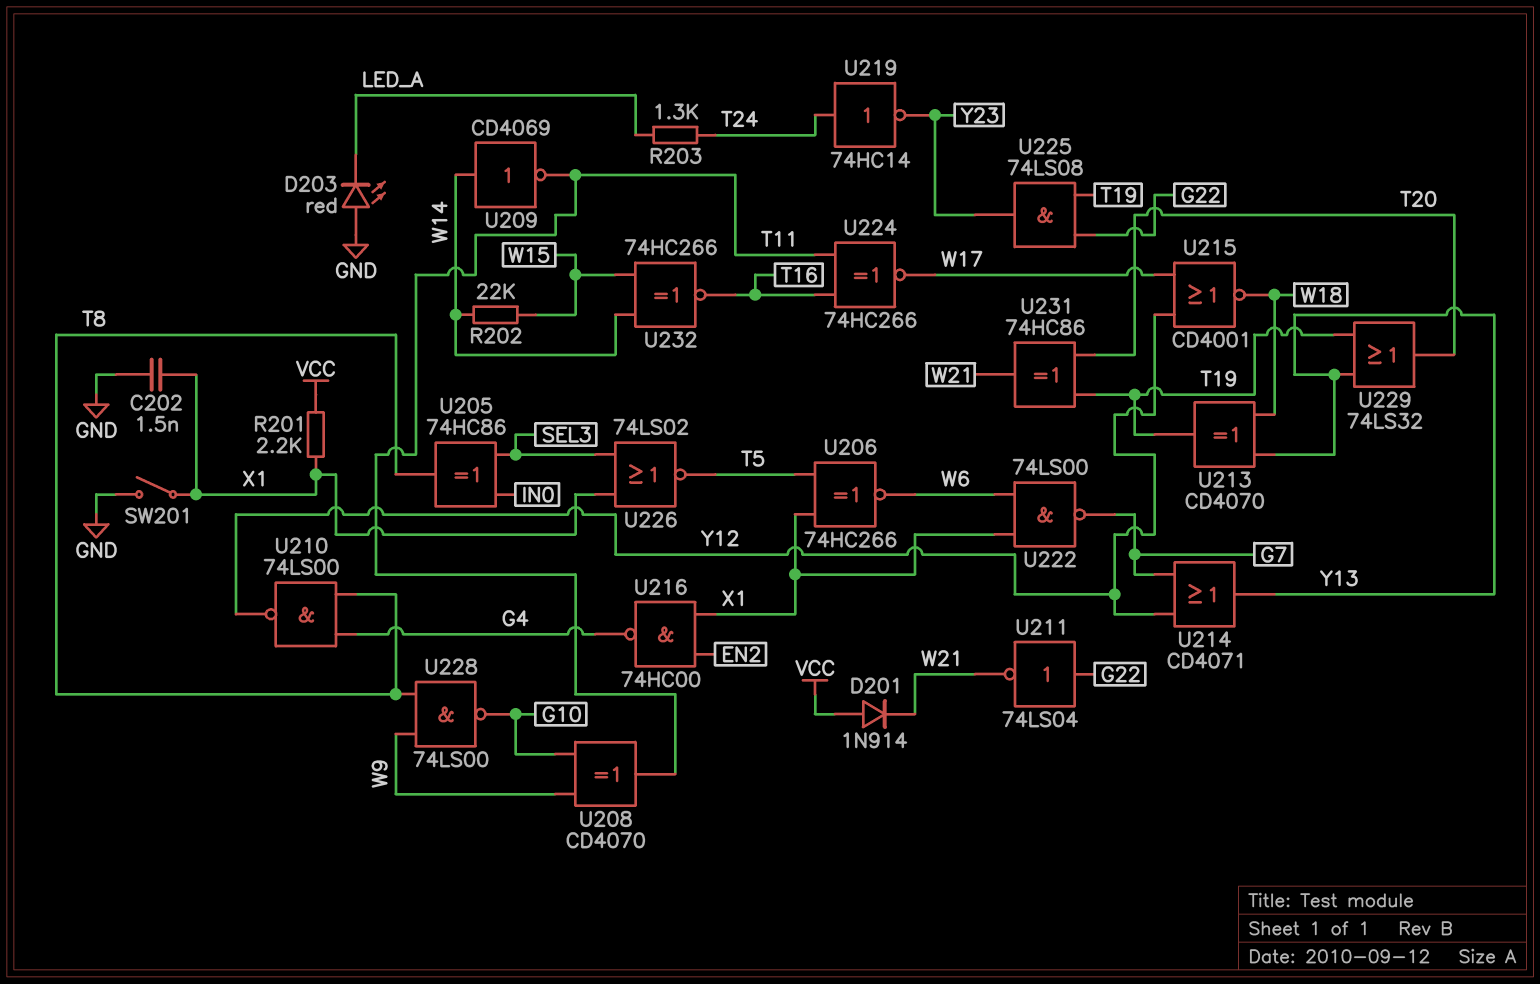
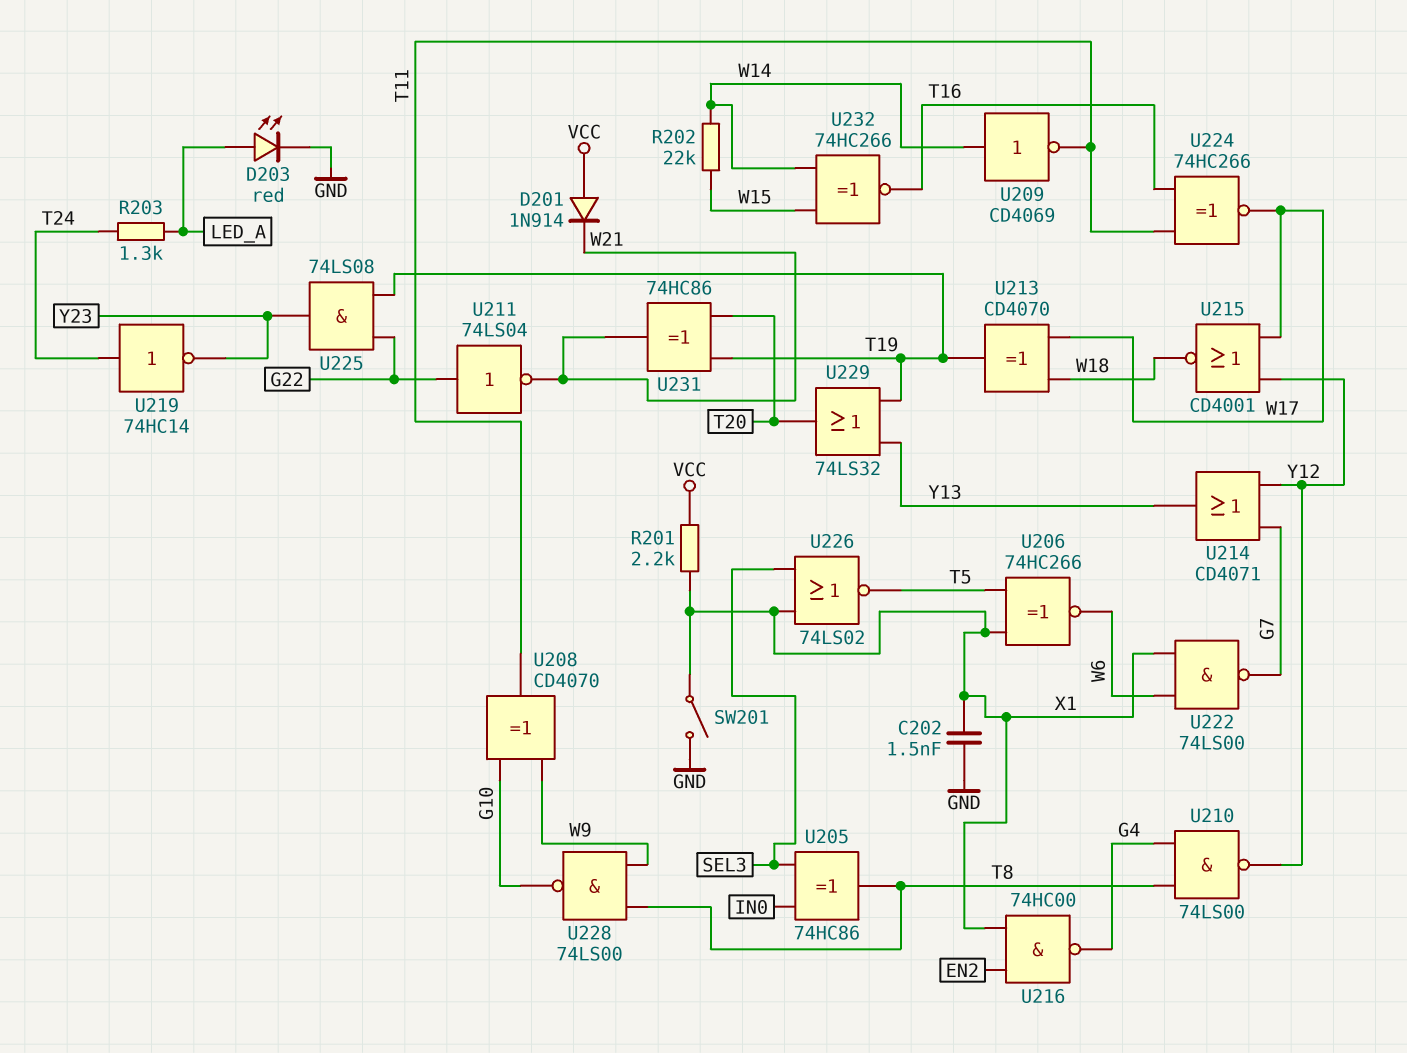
D203: LED red (A GND, K LED_A) -> LED red (A LED_A, K GND)
U213: XOR CD4070 (in W18, in Y13, out T19) -> XOR CD4070 (in W17, in W18, out T19)

